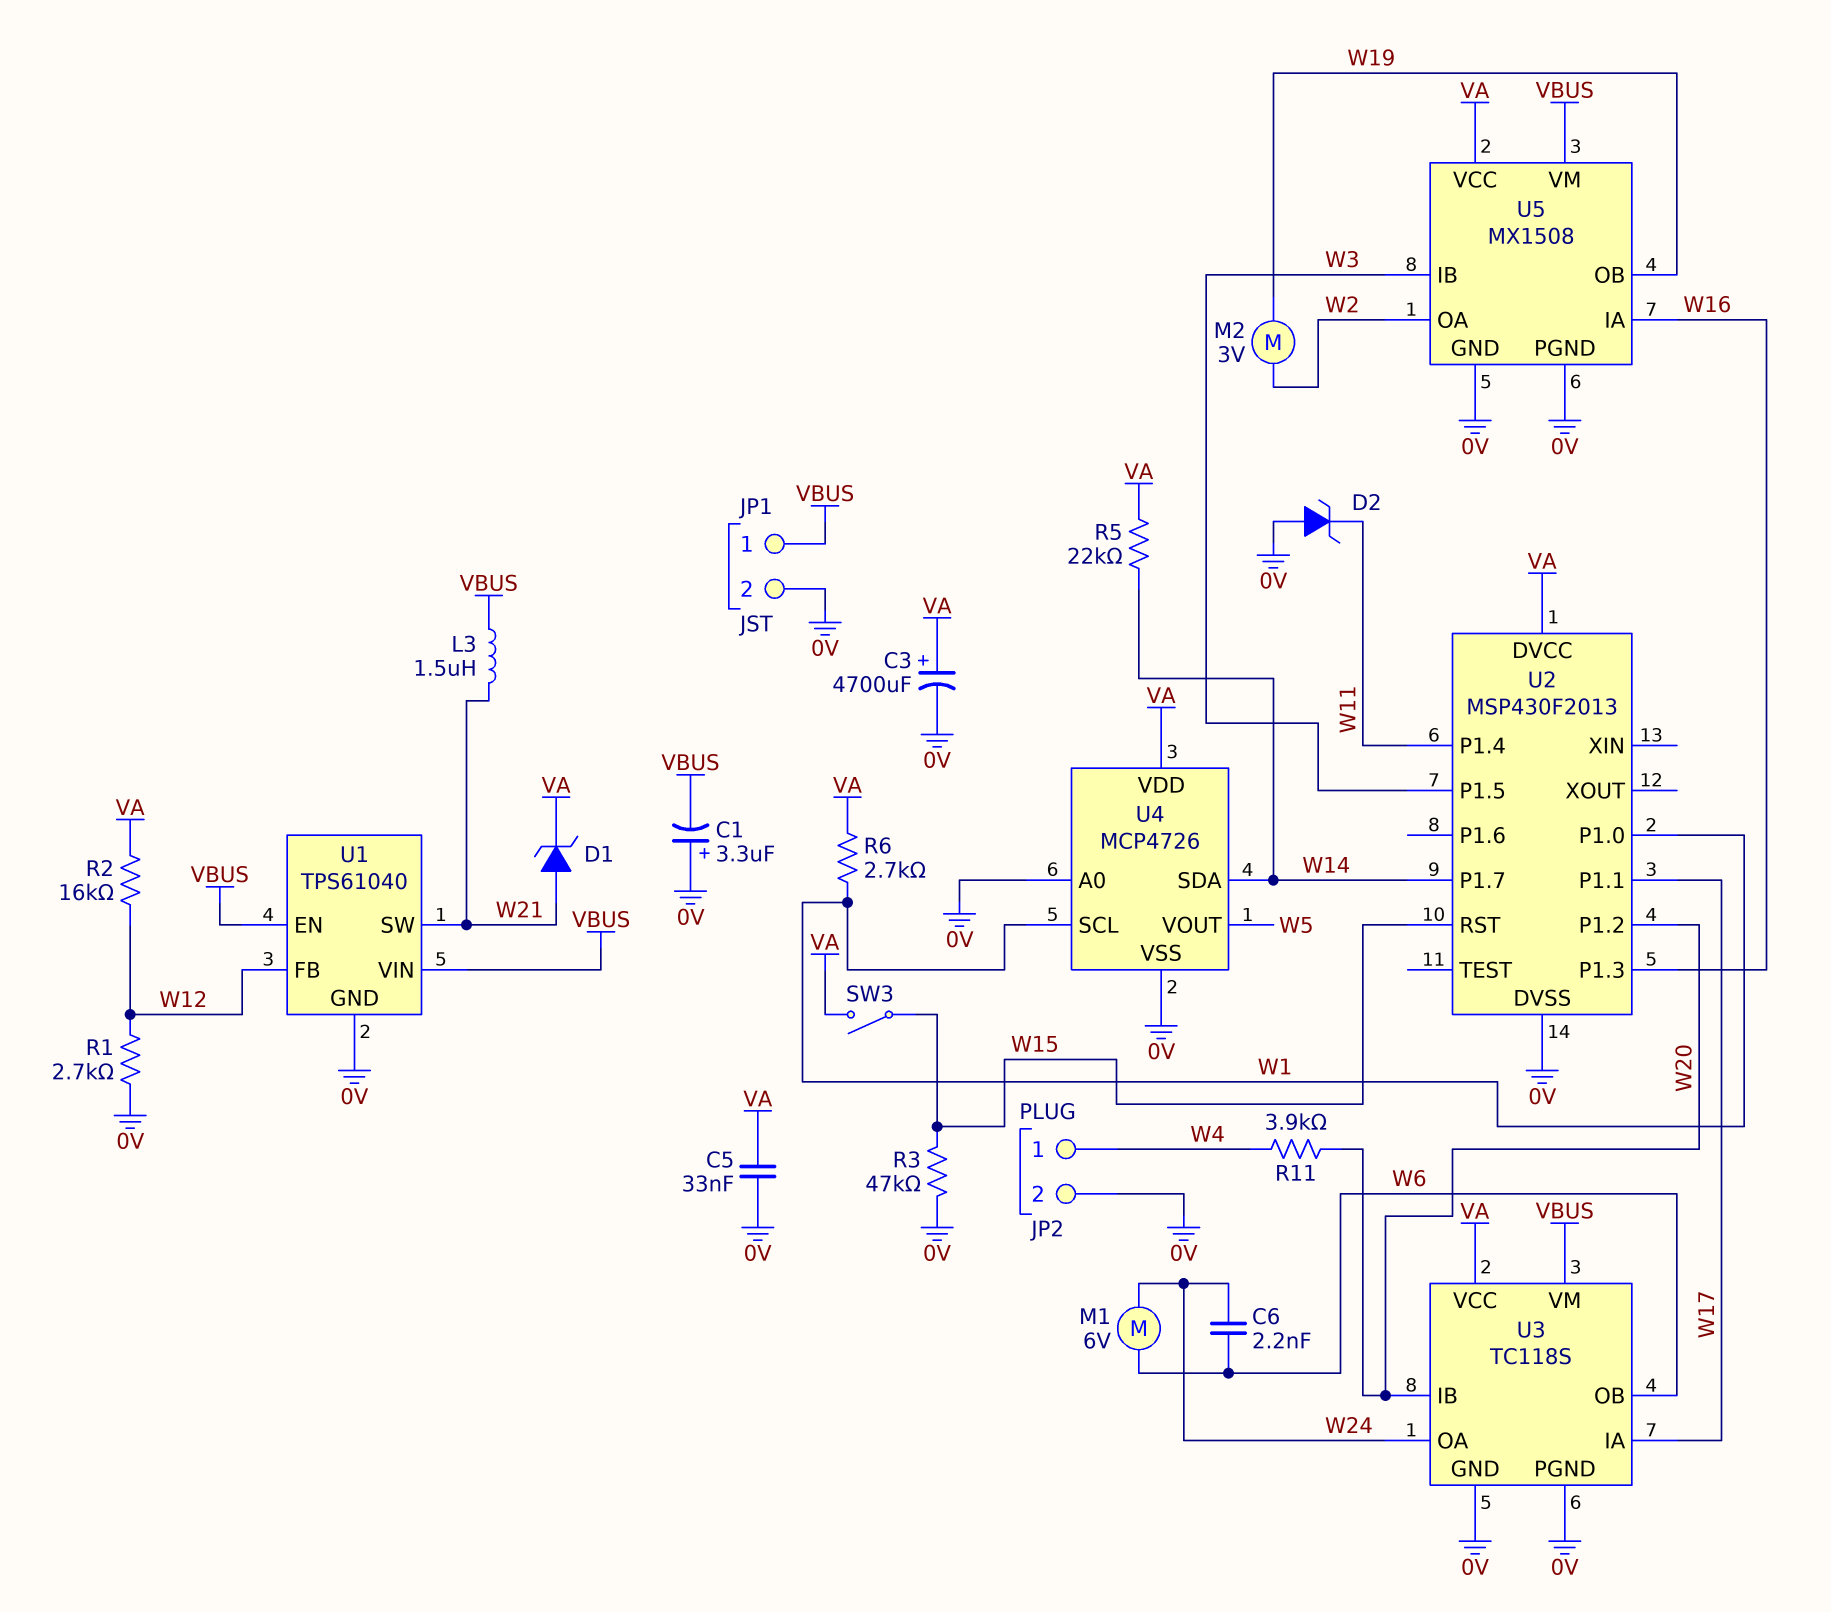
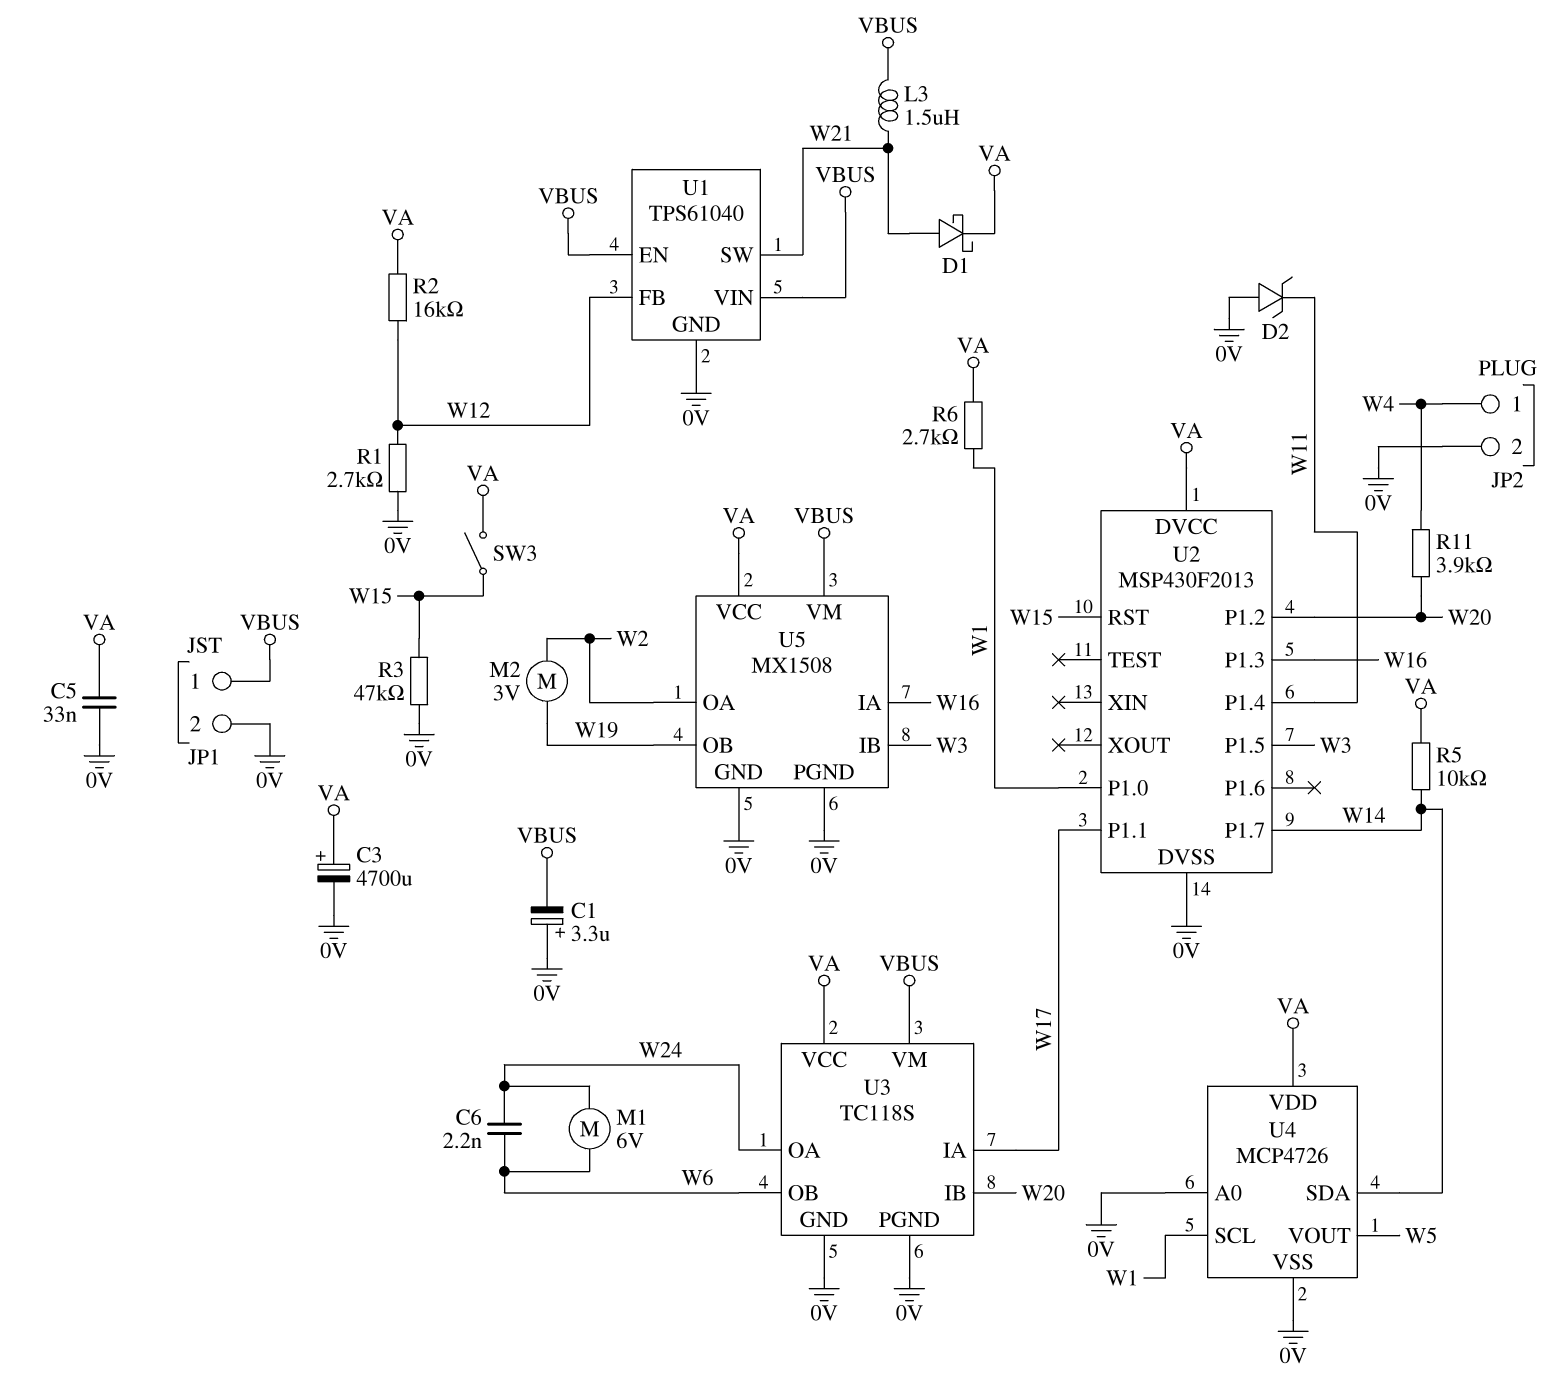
D1: zener (A W21, K VA) -> schottky (A W21, K VA)
R5: 22k (VA, W14) -> 10k (VA, W14)

